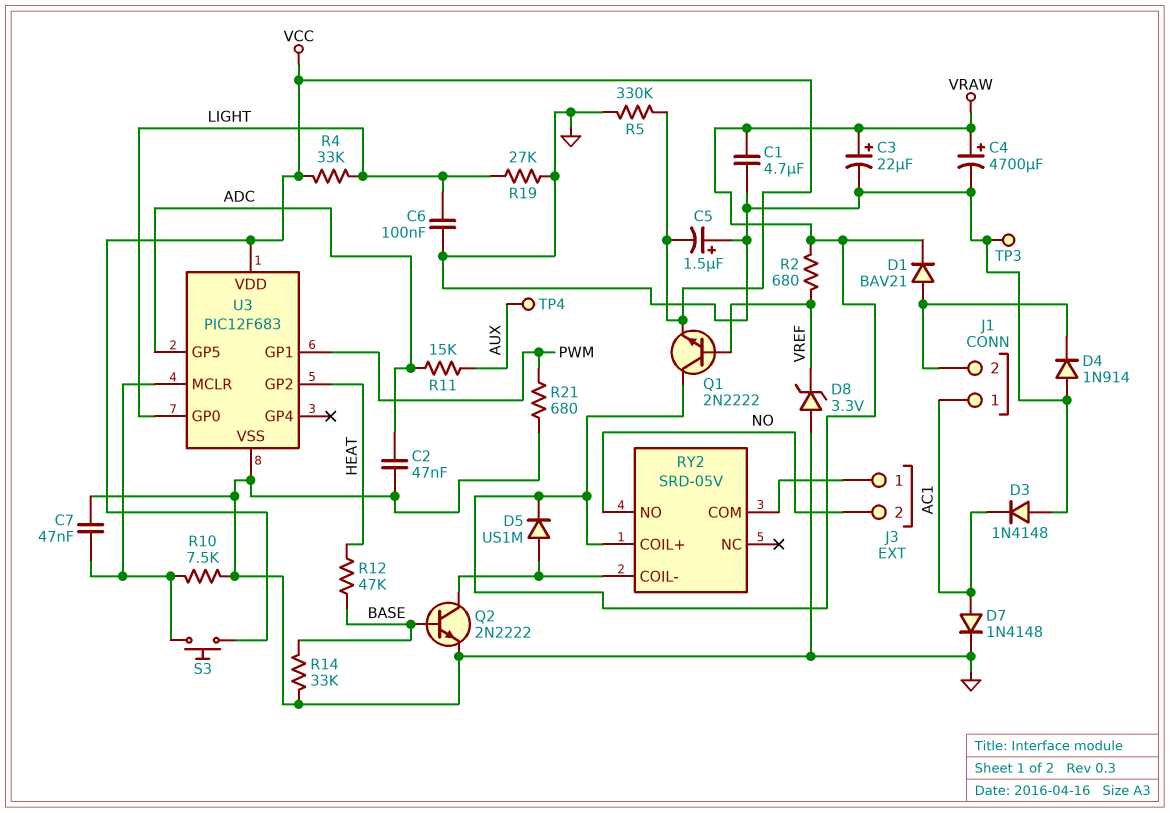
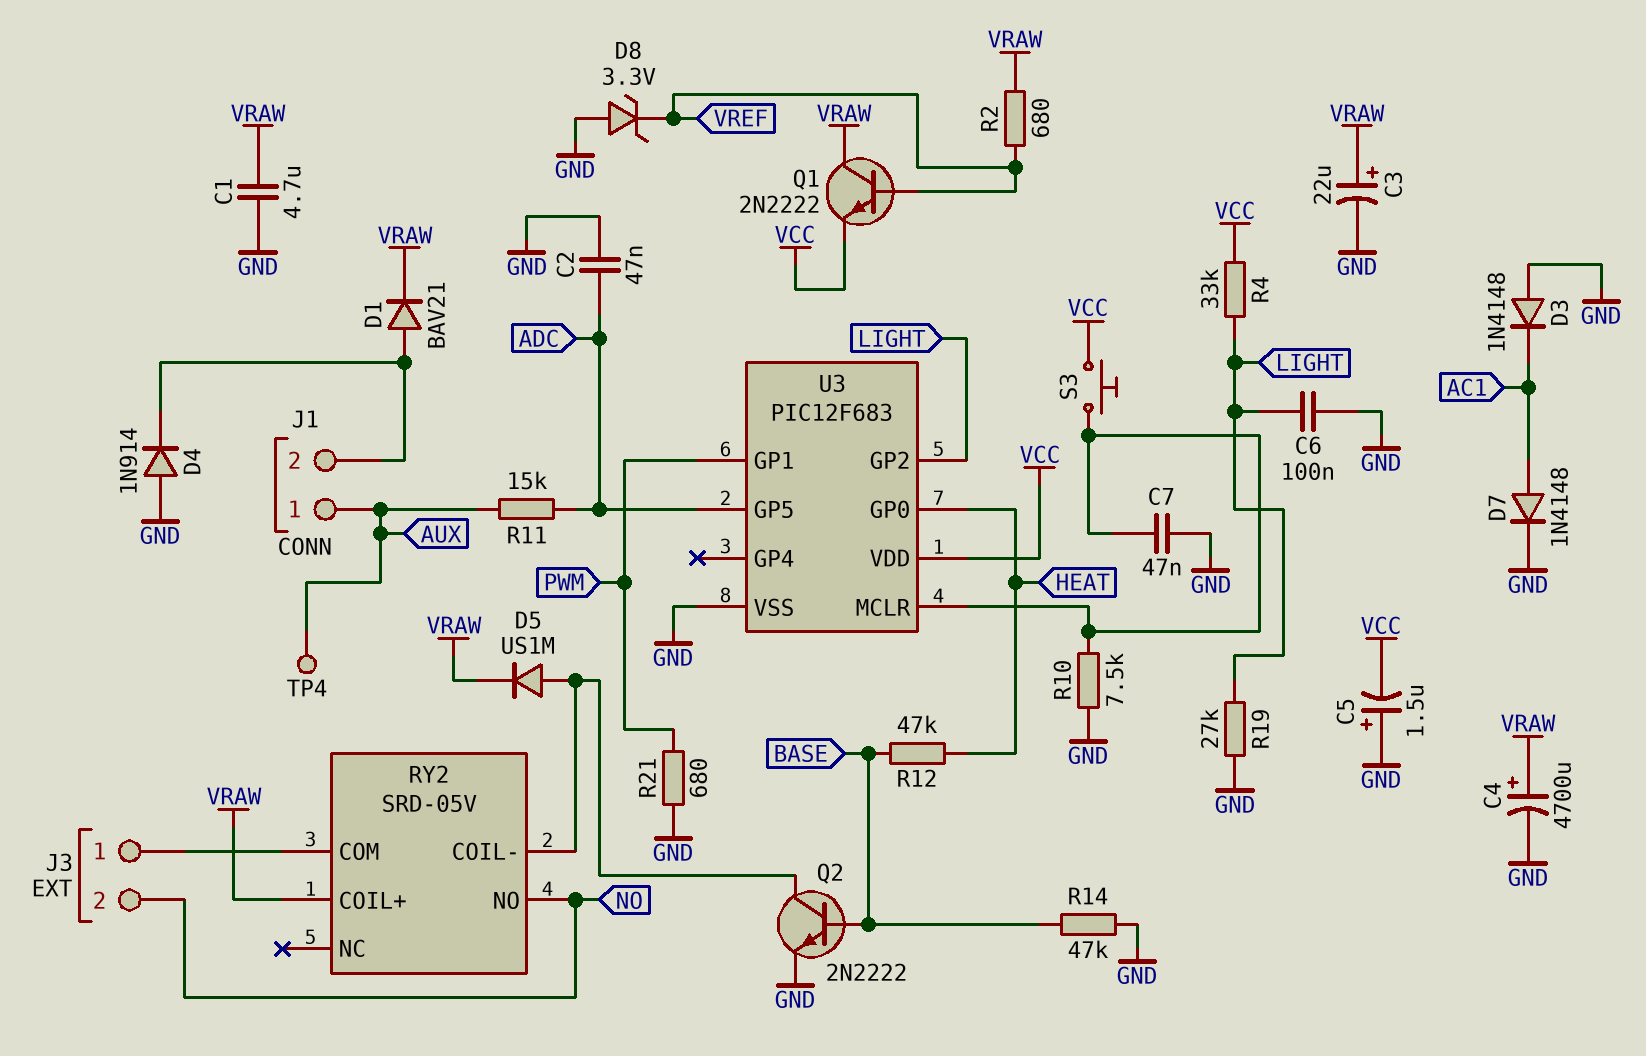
J1 pin 1: AC1 -> AUX
R5: 330k (GND, VCC) -> none
R14: 33k (BASE, GND) -> 47k (BASE, GND)
TP3: test point (GND) -> none
U3 pin GP0: LIGHT -> HEAT
U3 pin GP2: HEAT -> LIGHT

